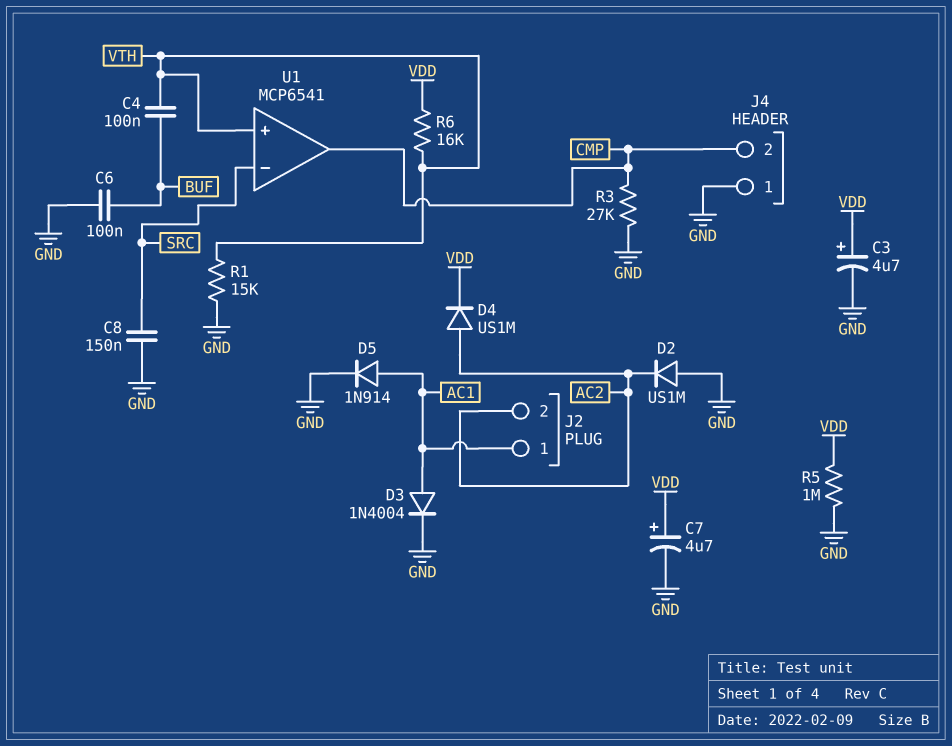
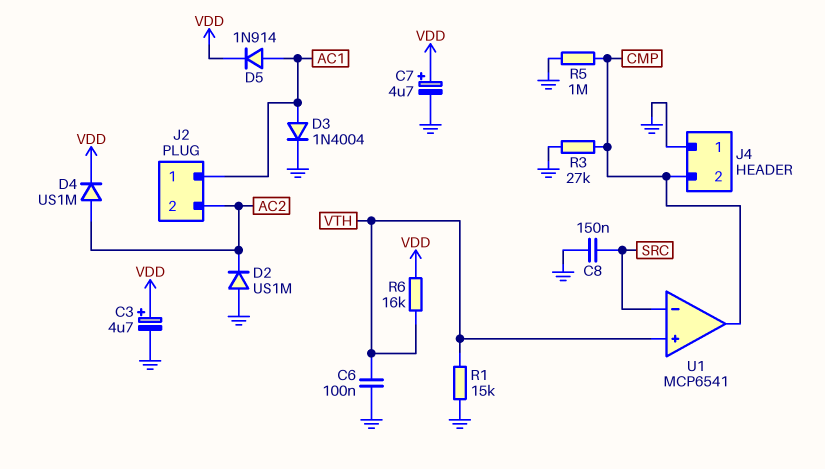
C4: 100nF (BUF, VTH) -> none
C6: 100nF (BUF, GND) -> 100nF (GND, VTH)
D5: diode 1N914 (A AC1, K GND) -> diode 1N914 (A AC1, K VDD)
R5: 1M (GND, VDD) -> 1M (CMP, GND)

